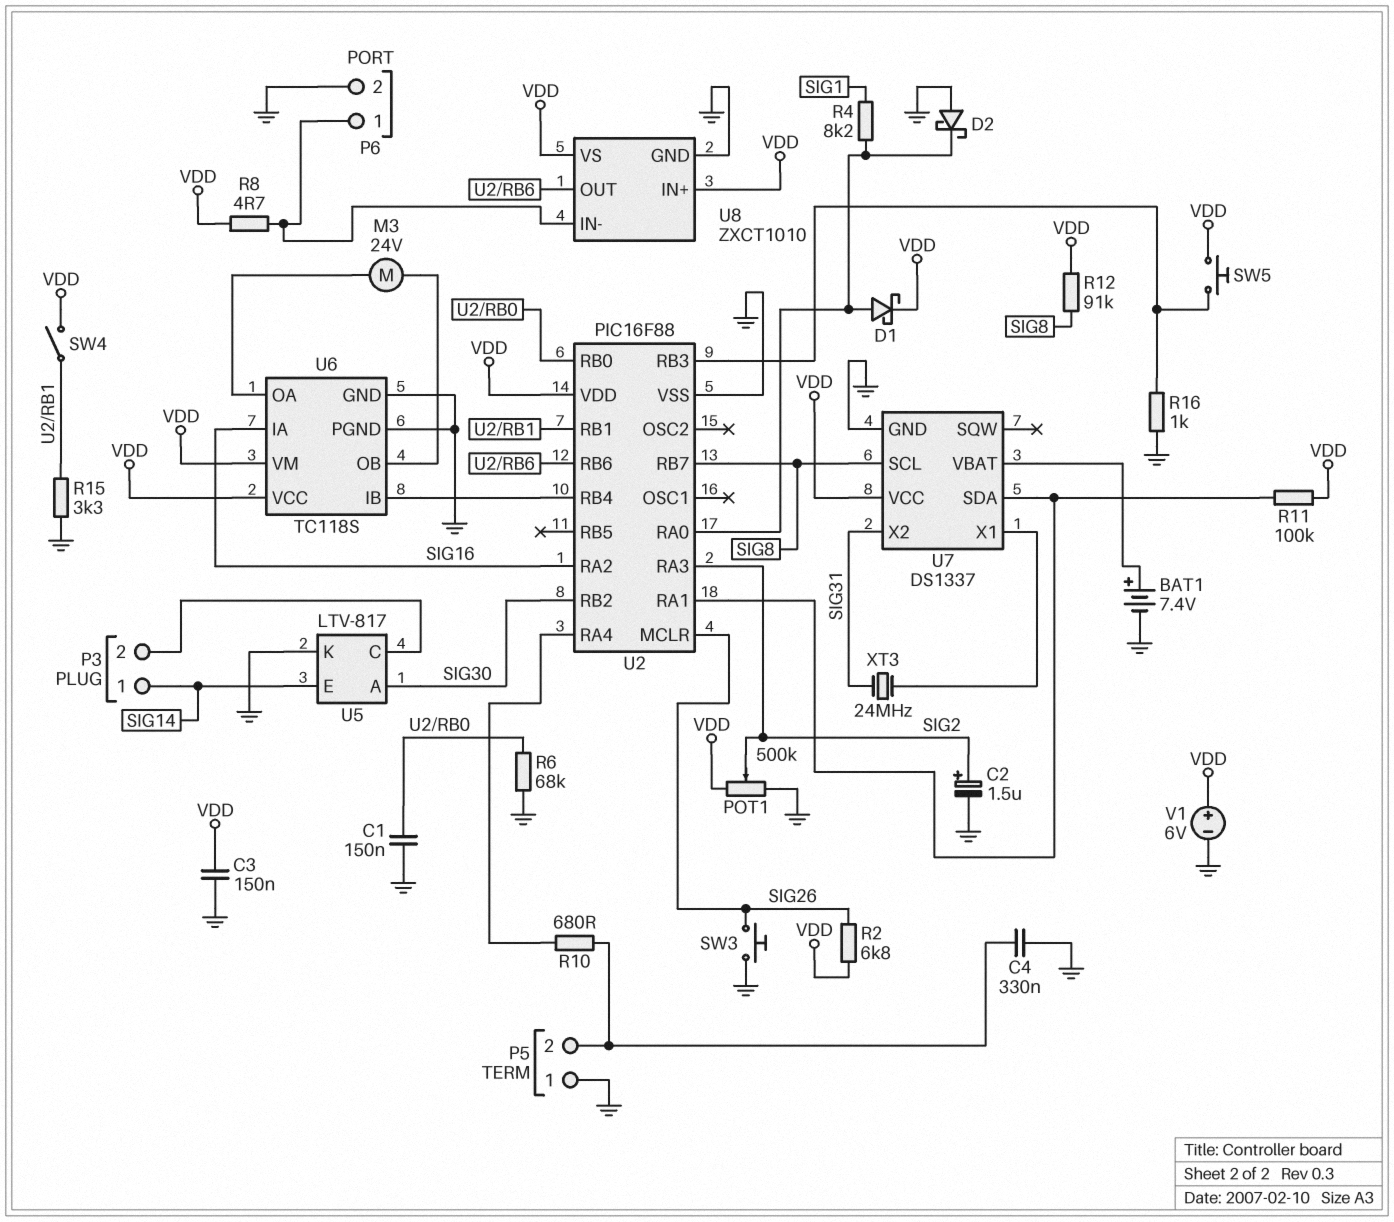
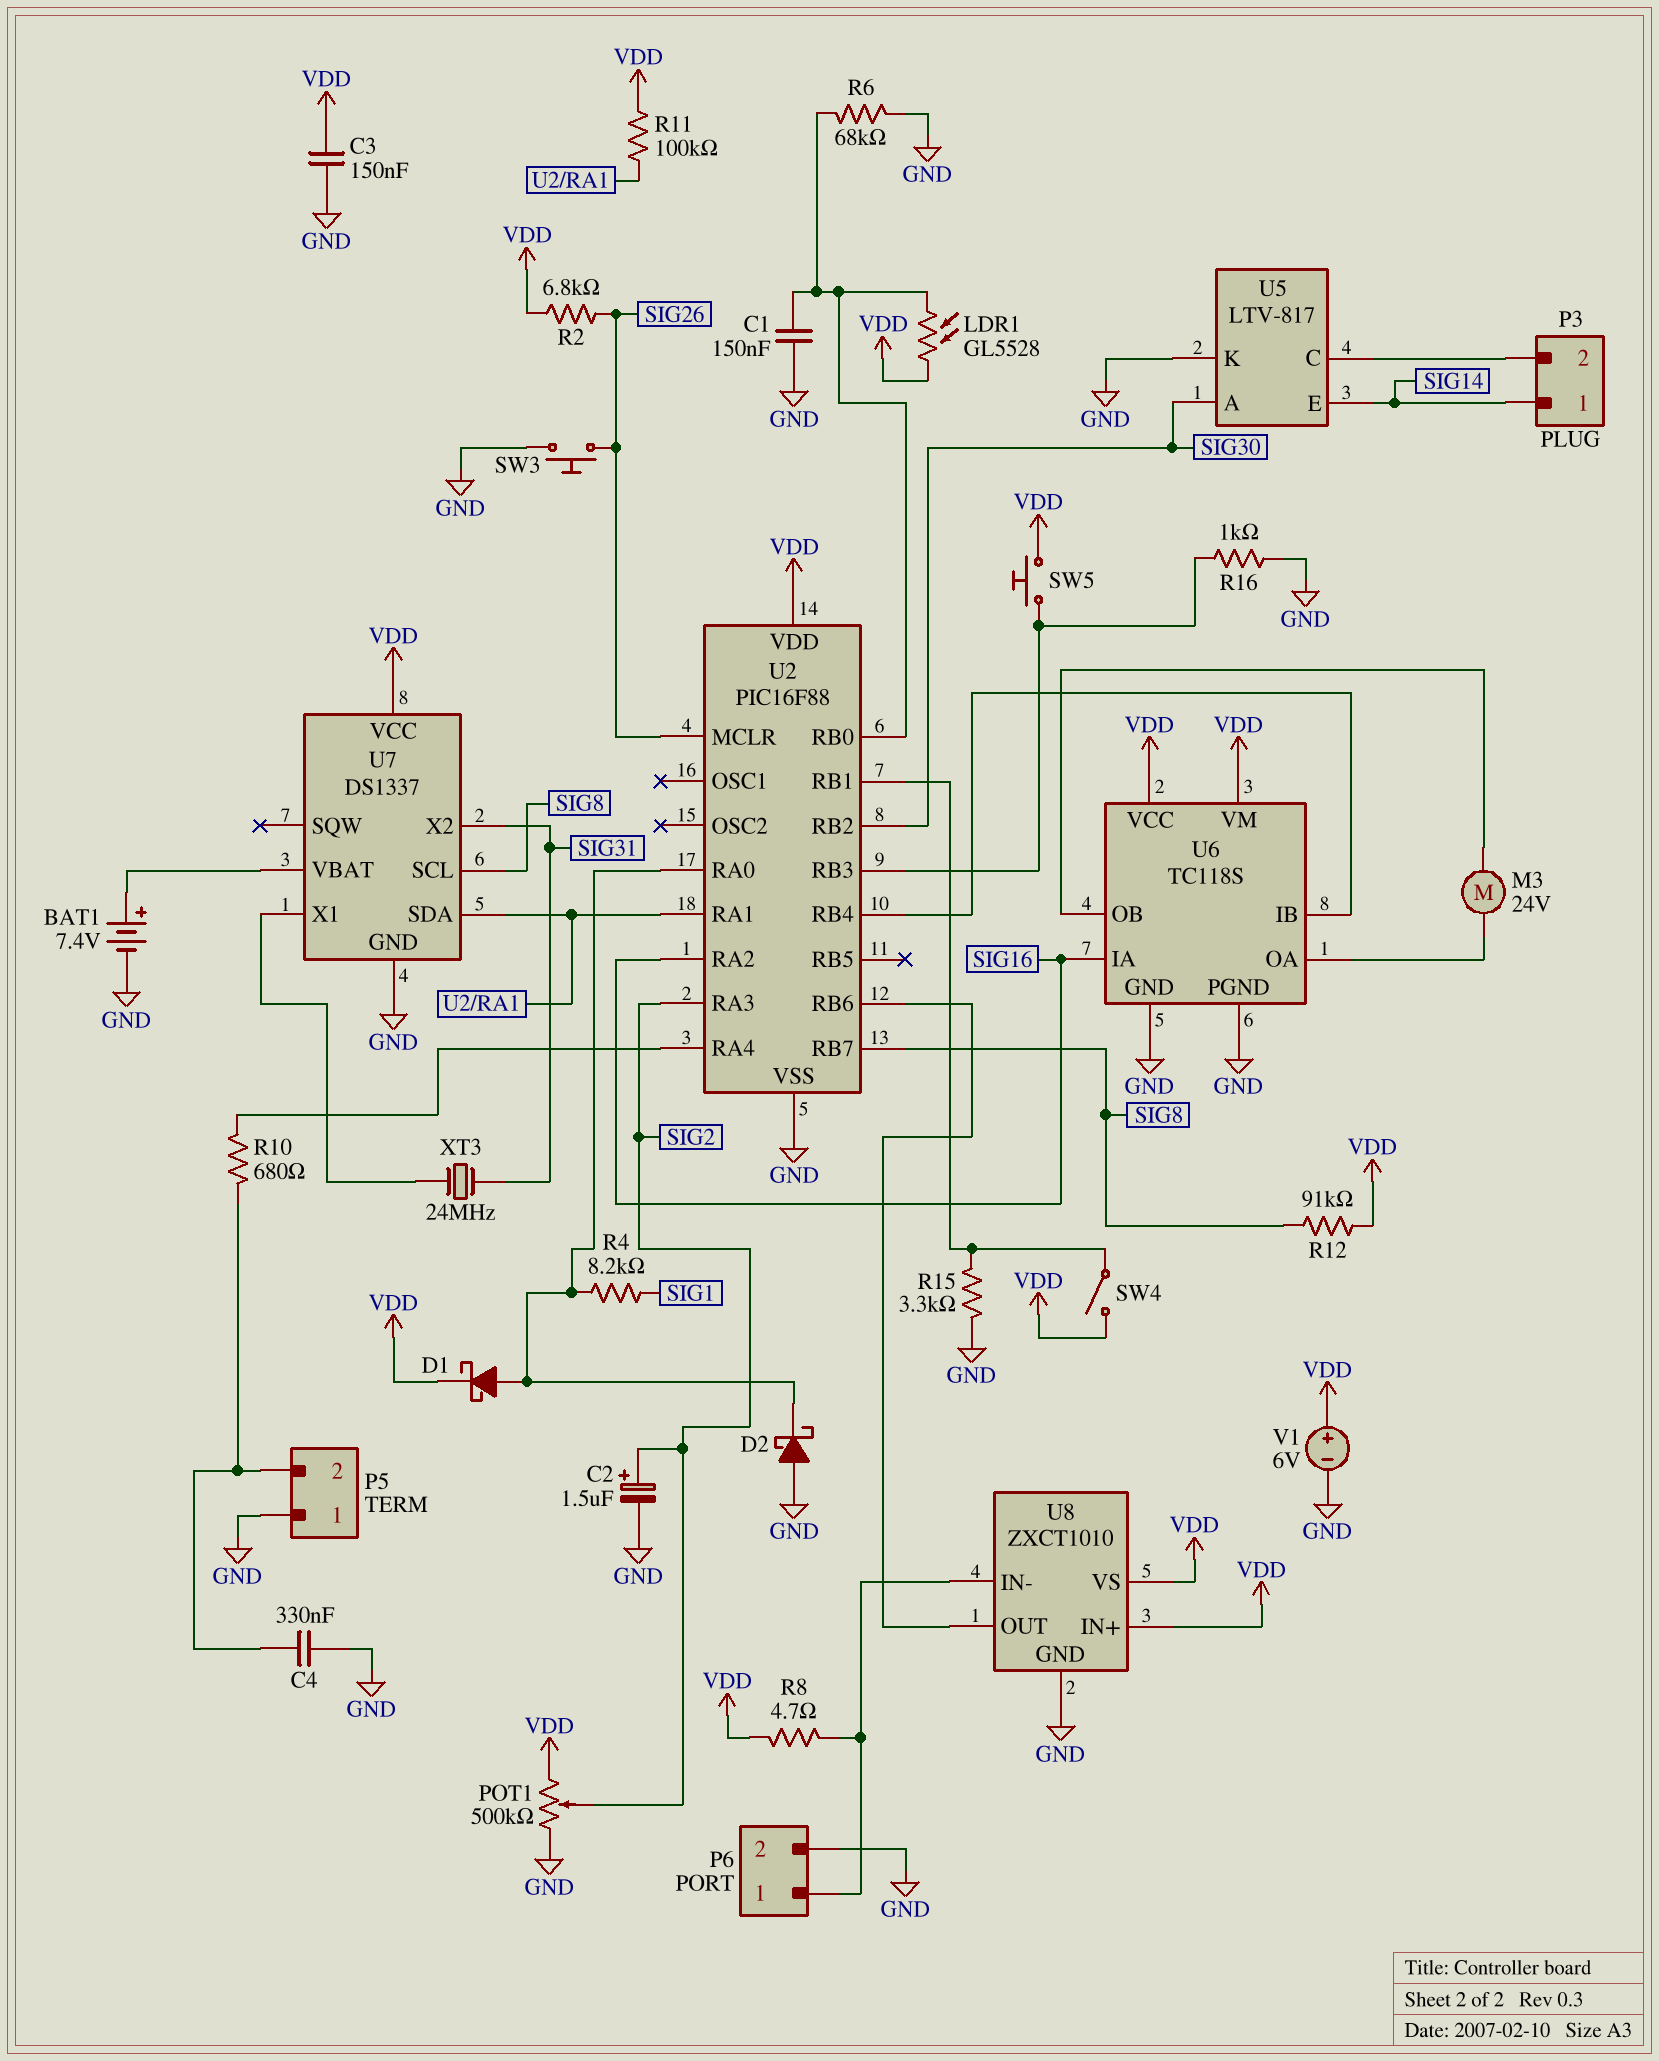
LDR1: none -> GL5528 (U2/RB0, VDD)

